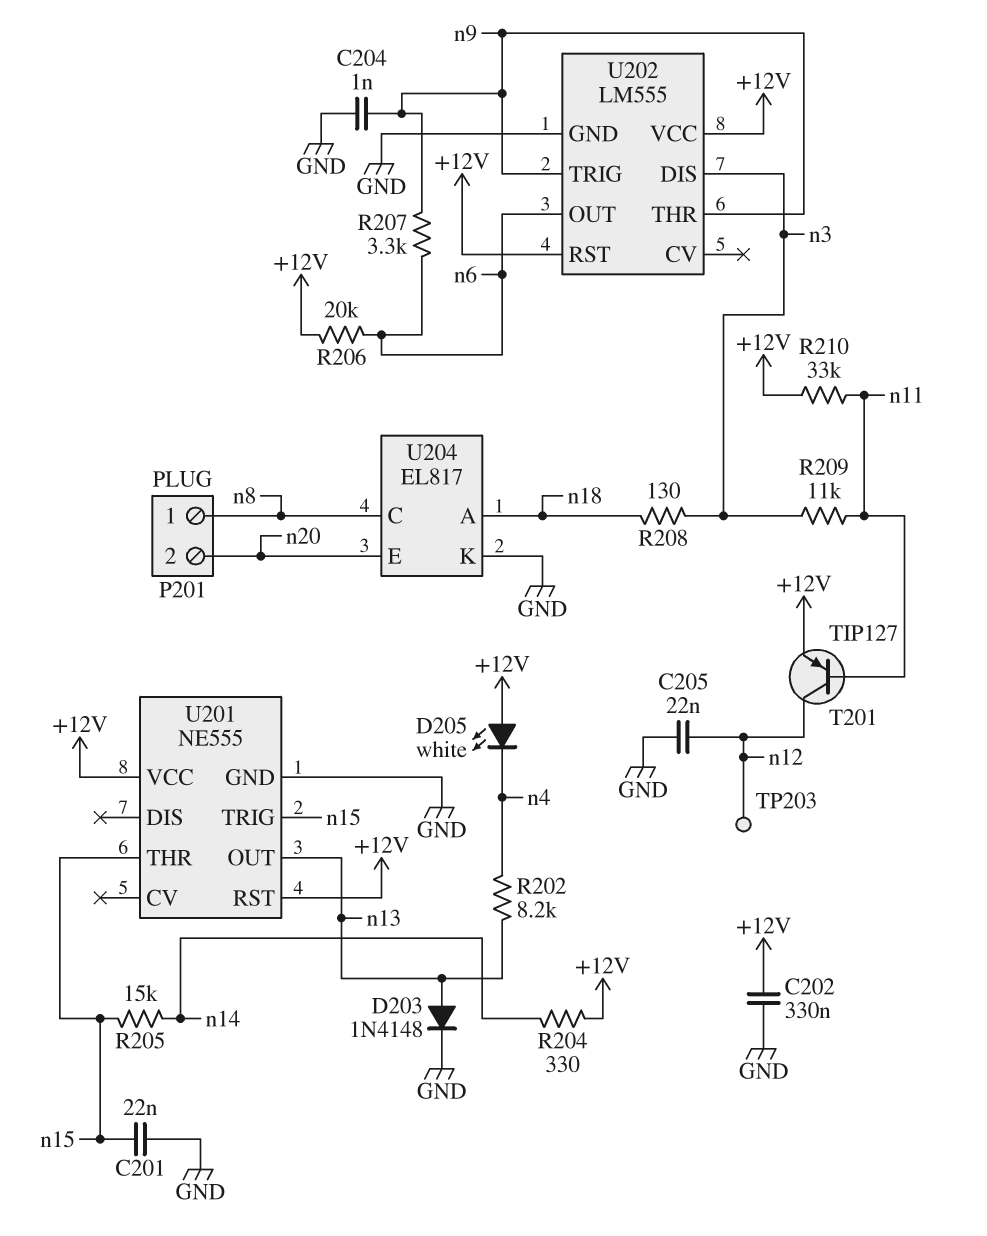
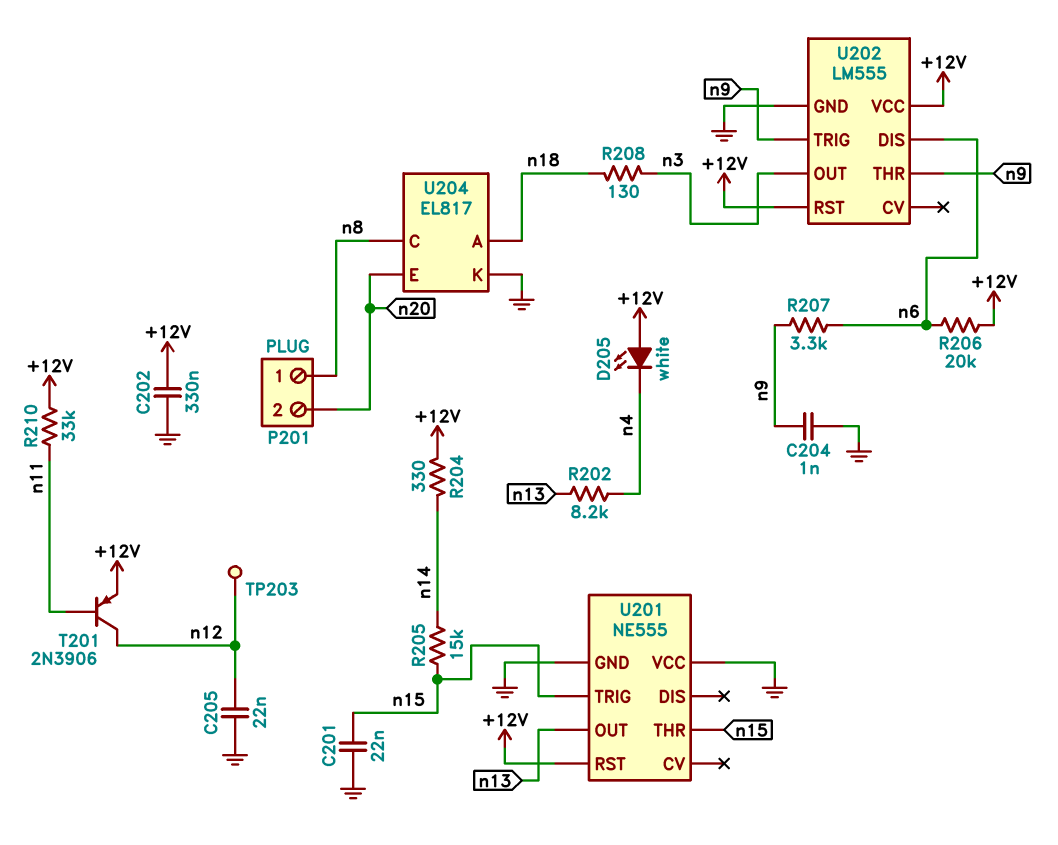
D203: diode 1N4148 (A n13, K GND) -> none
R209: 11k (n3, n11) -> none
T201: PNP TIP127 (B n11, C n12, E +12V) -> PNP 2N3906 (B n11, C n12, E +12V)
U201 pin VCC: +12V -> GND
U202 pin DIS: n3 -> n6
U202 pin OUT: n6 -> n3

